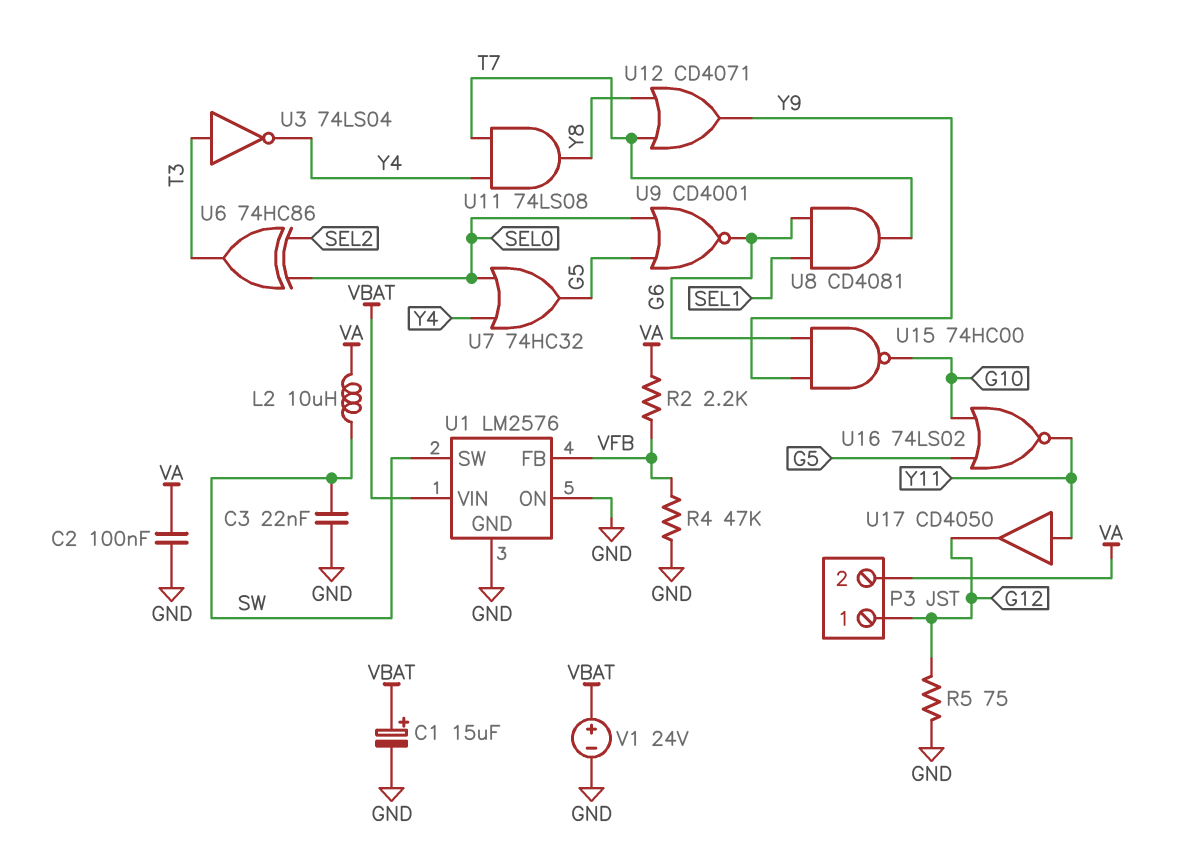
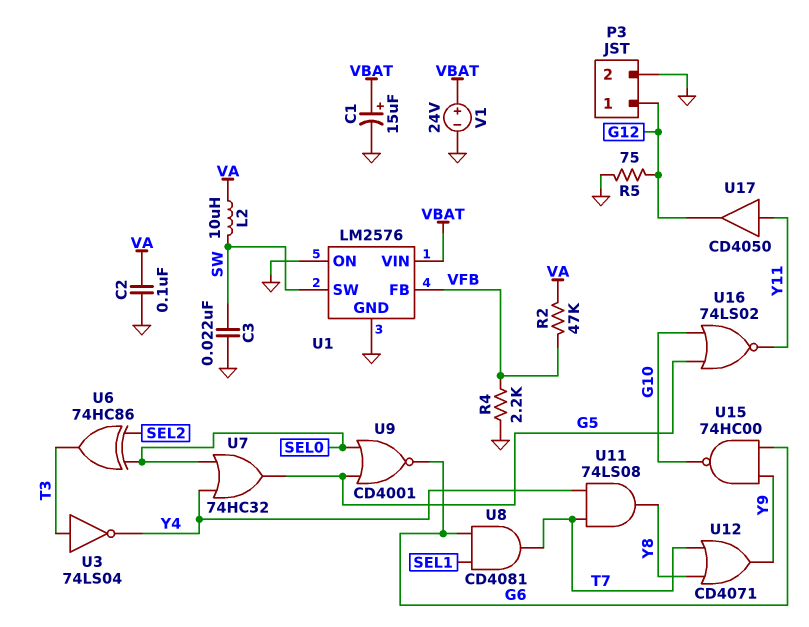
P3 pin 2: VA -> GND
R2: 2.2k (VA, VFB) -> 47k (VA, VFB)
R4: 47k (GND, VFB) -> 2.2k (GND, VFB)

